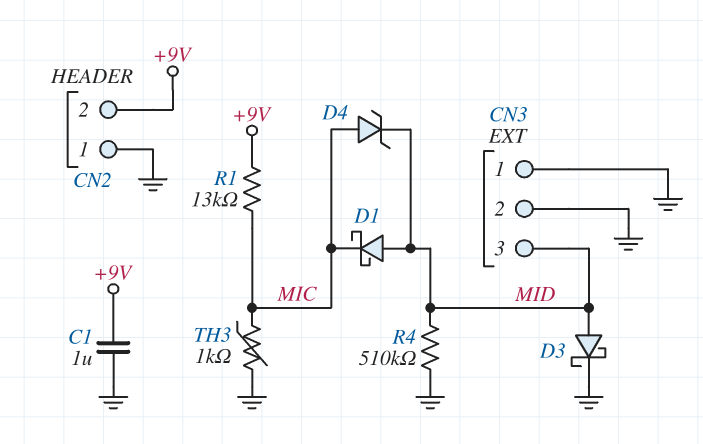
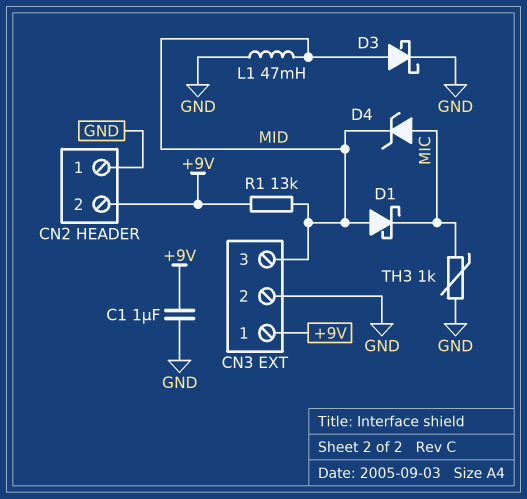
CN3 pin 1: GND -> +9V
L1: none -> 47mH (GND, MID)
R1: 13k (+9V, MIC) -> 13k (+9V, MID)
R4: 510k (GND, MID) -> none

